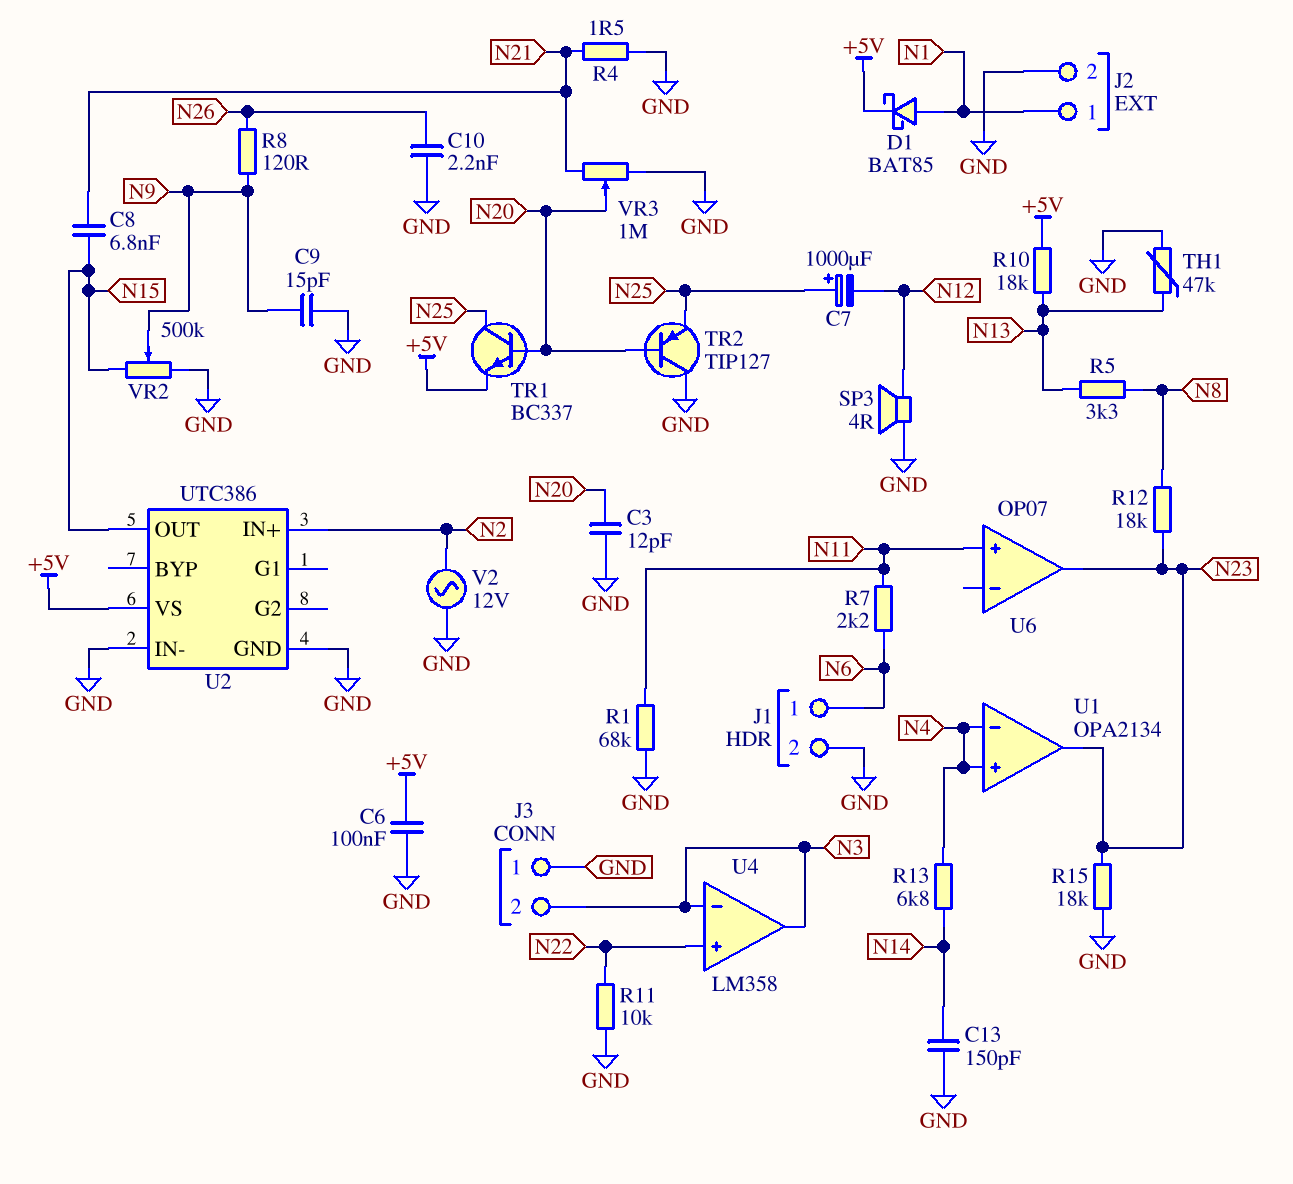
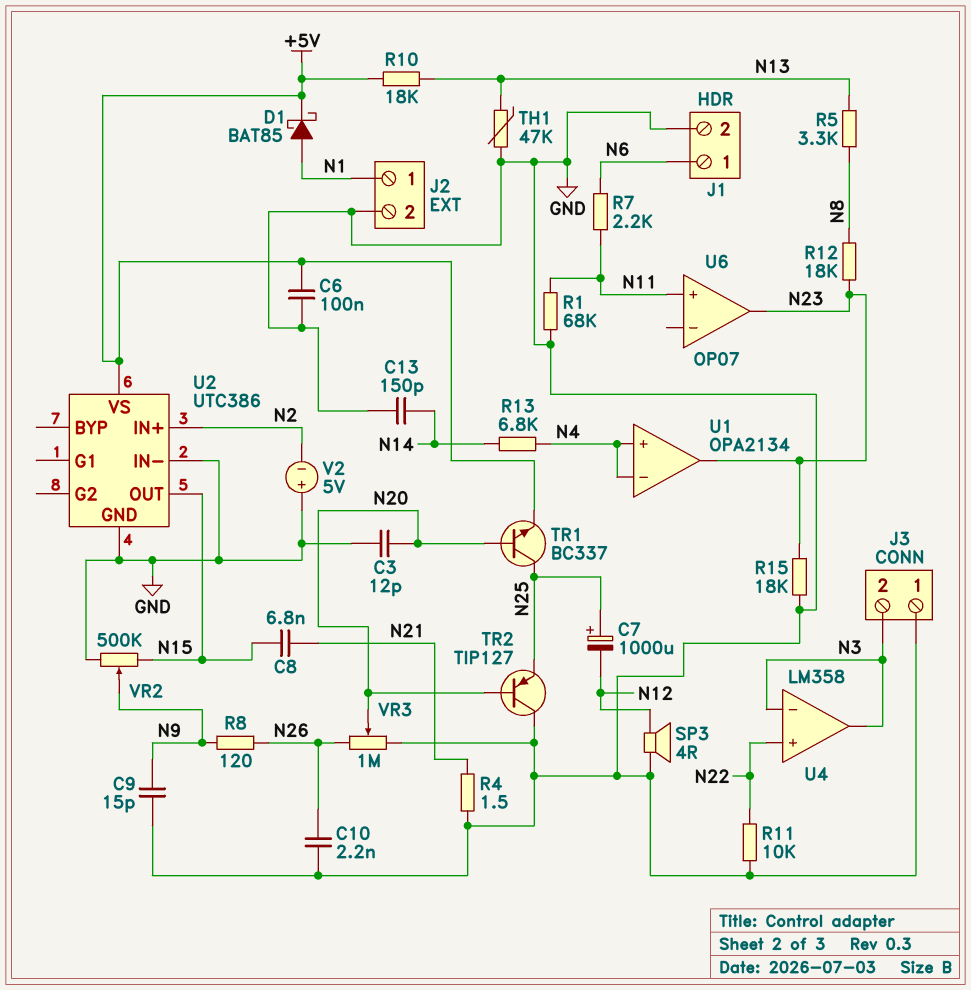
V2: AC 12V (GND, N2) -> 5V (plus GND, minus N2)
VR3: 1M (GND, N21, wiper N20) -> 1M (GND, N26, wiper N20)

